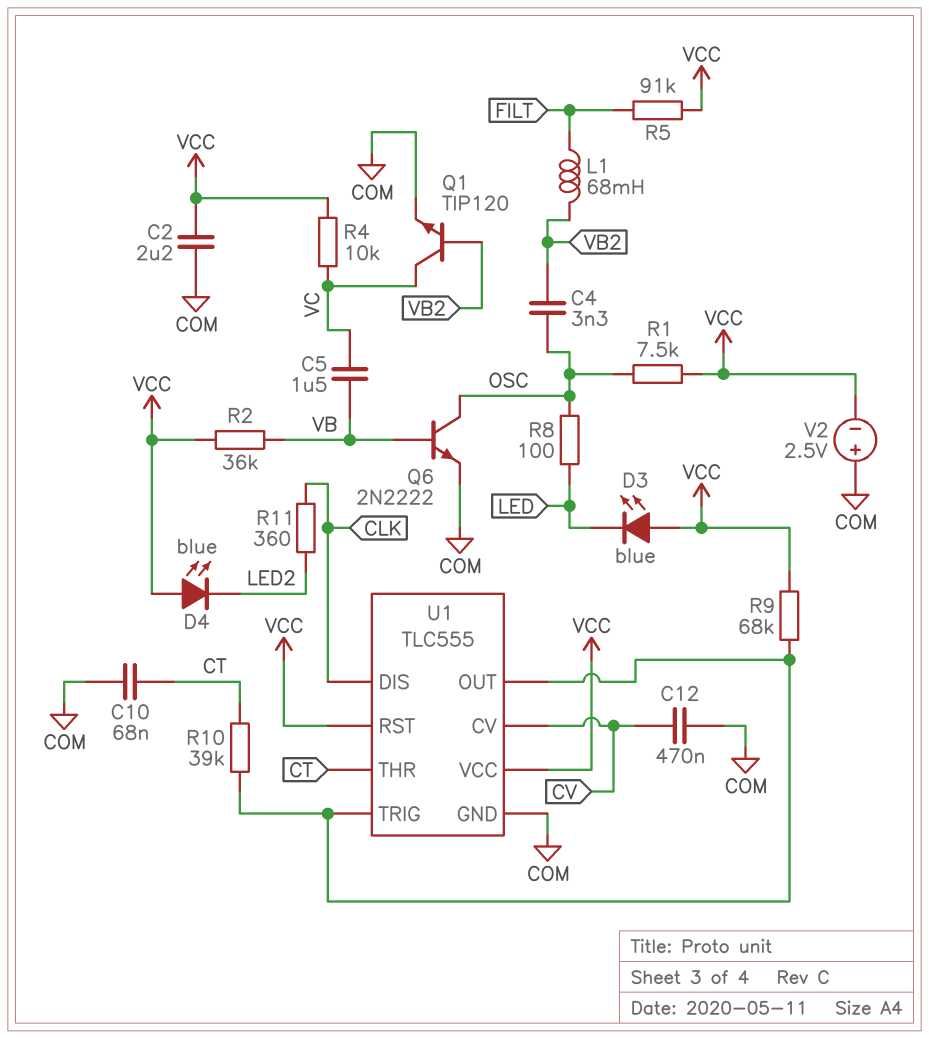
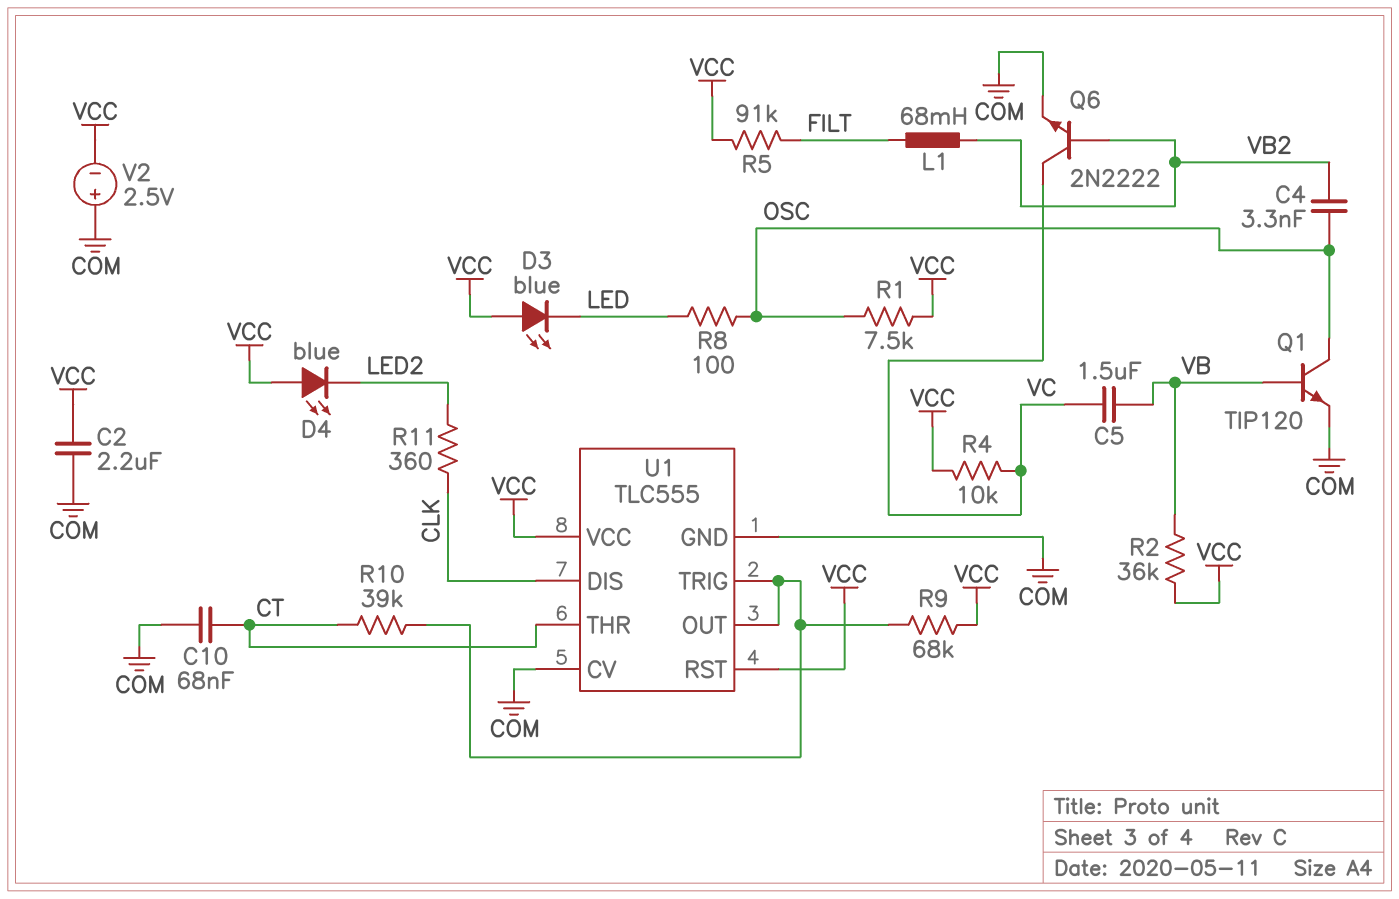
C12: 470nF (COM, CV) -> none
Q1: NPN TIP120 (B VB2, C VC, E COM) -> NPN TIP120 (B VB, C OSC, E COM)
Q6: NPN 2N2222 (B VB, C OSC, E COM) -> NPN 2N2222 (B VB2, C VC, E COM)
U1 pin CV: CV -> COM

